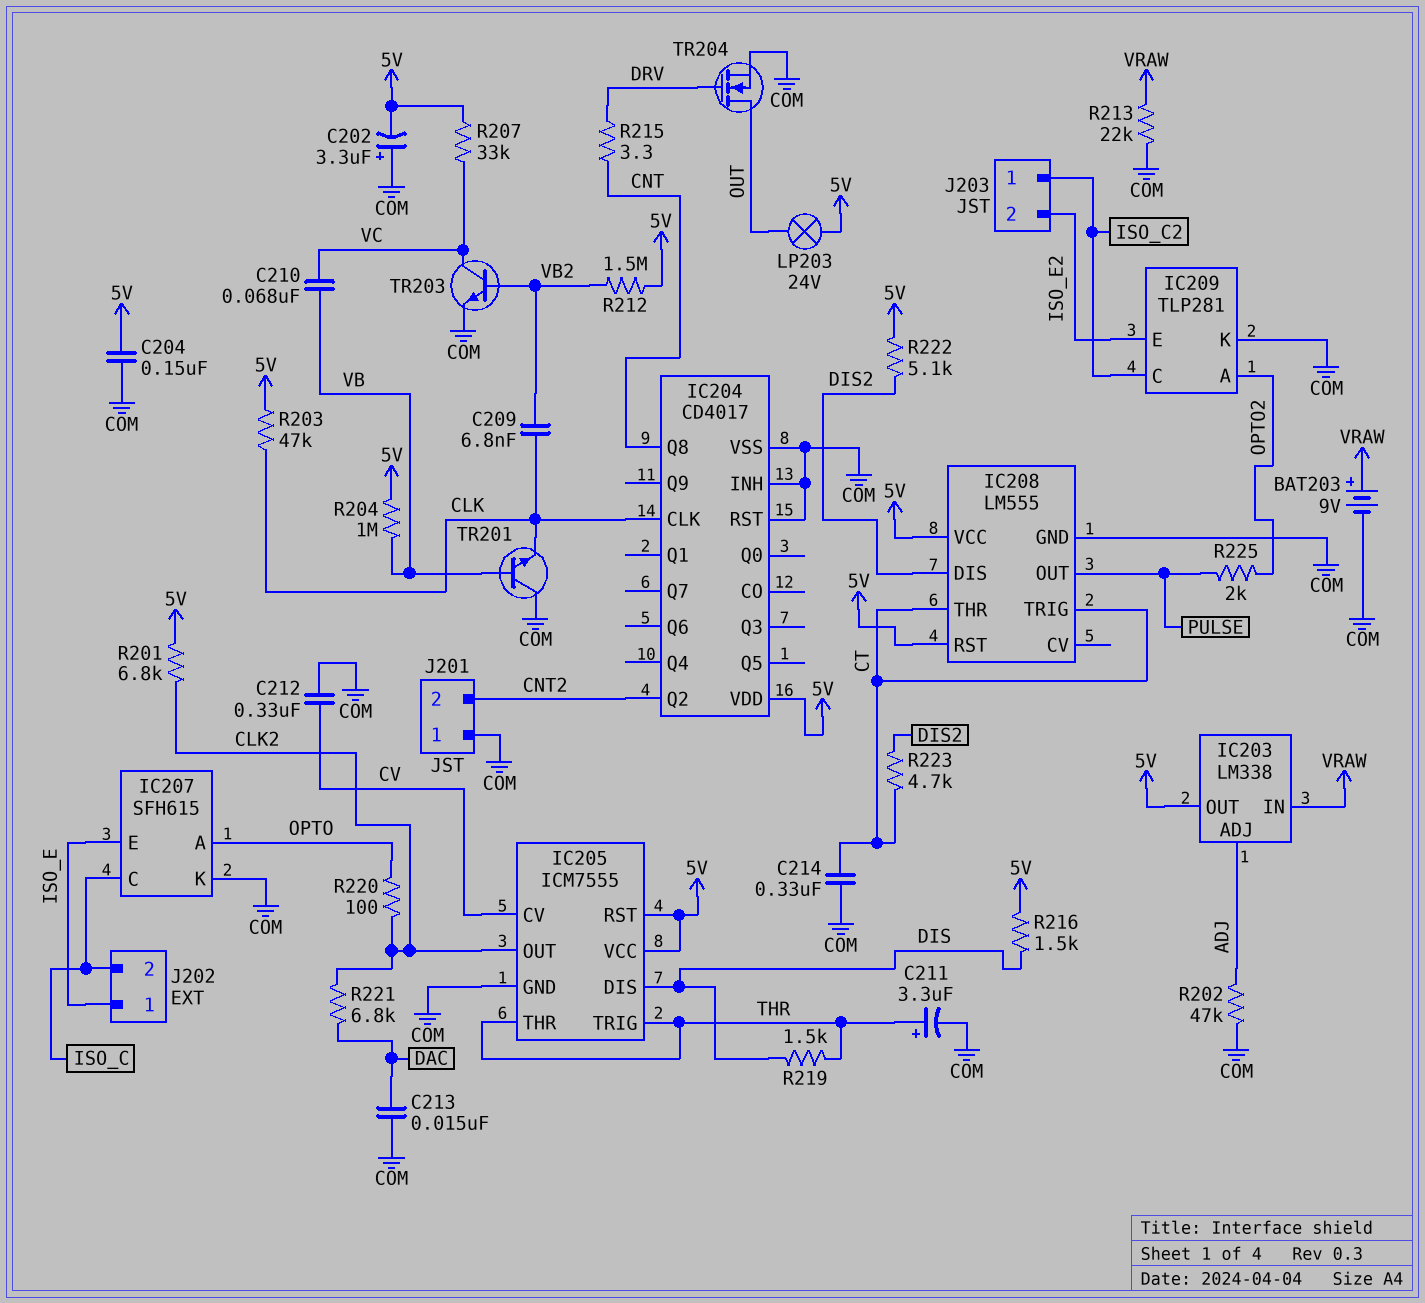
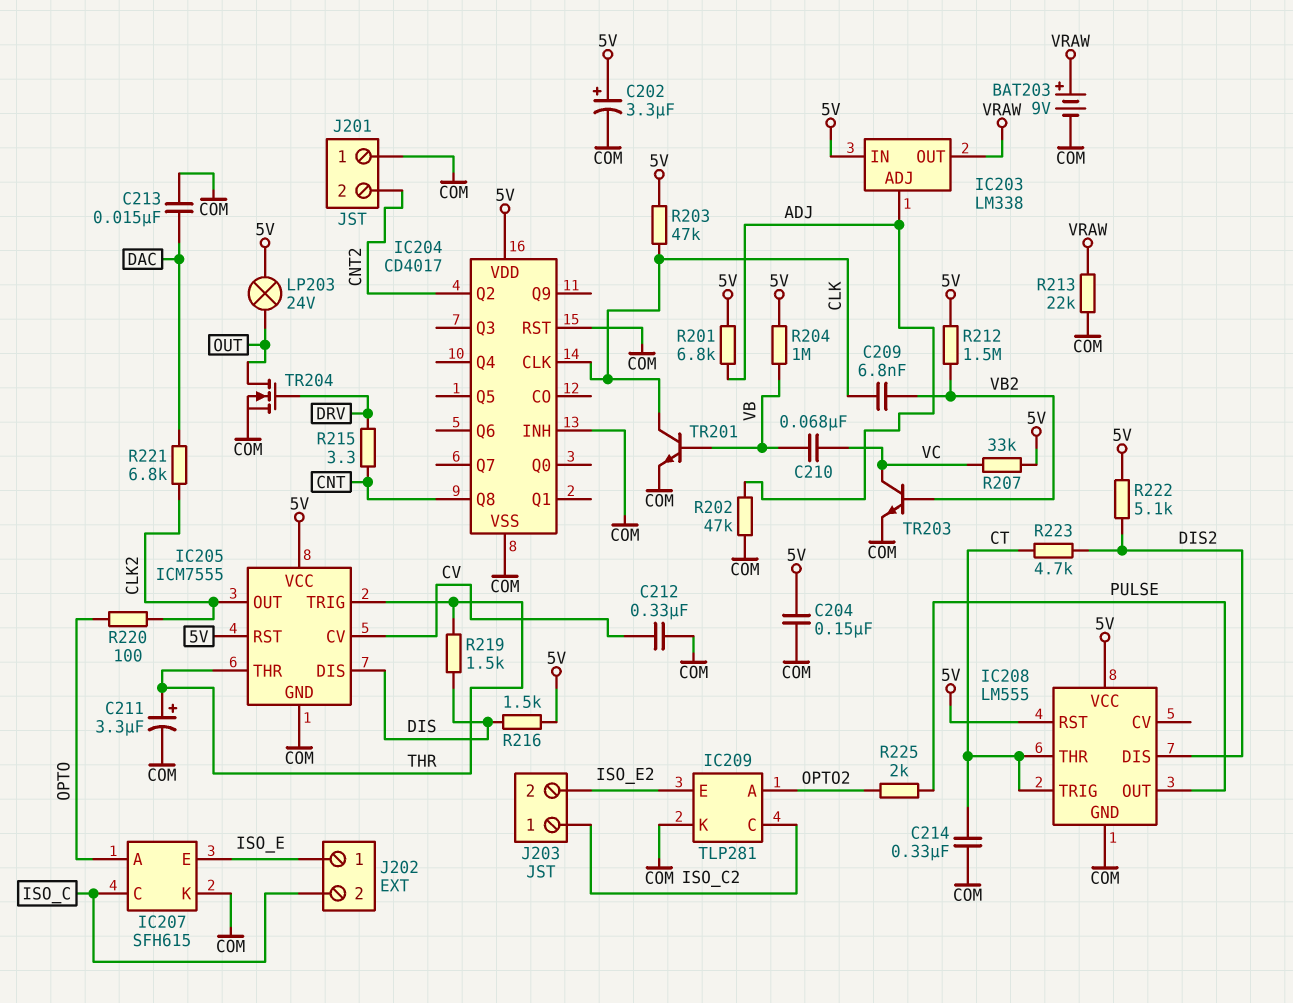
C202: 3.3uF (plus COM, minus 5V) -> 3.3uF (plus 5V, minus COM)
IC203 pin IN: VRAW -> 5V
IC203 pin OUT: 5V -> VRAW
R201: 6.8k (5V, CLK2) -> 6.8k (5V, ADJ)
TR201: NPN (B VB, C COM, E CLK) -> NPN (B VB, C CLK, E COM)

